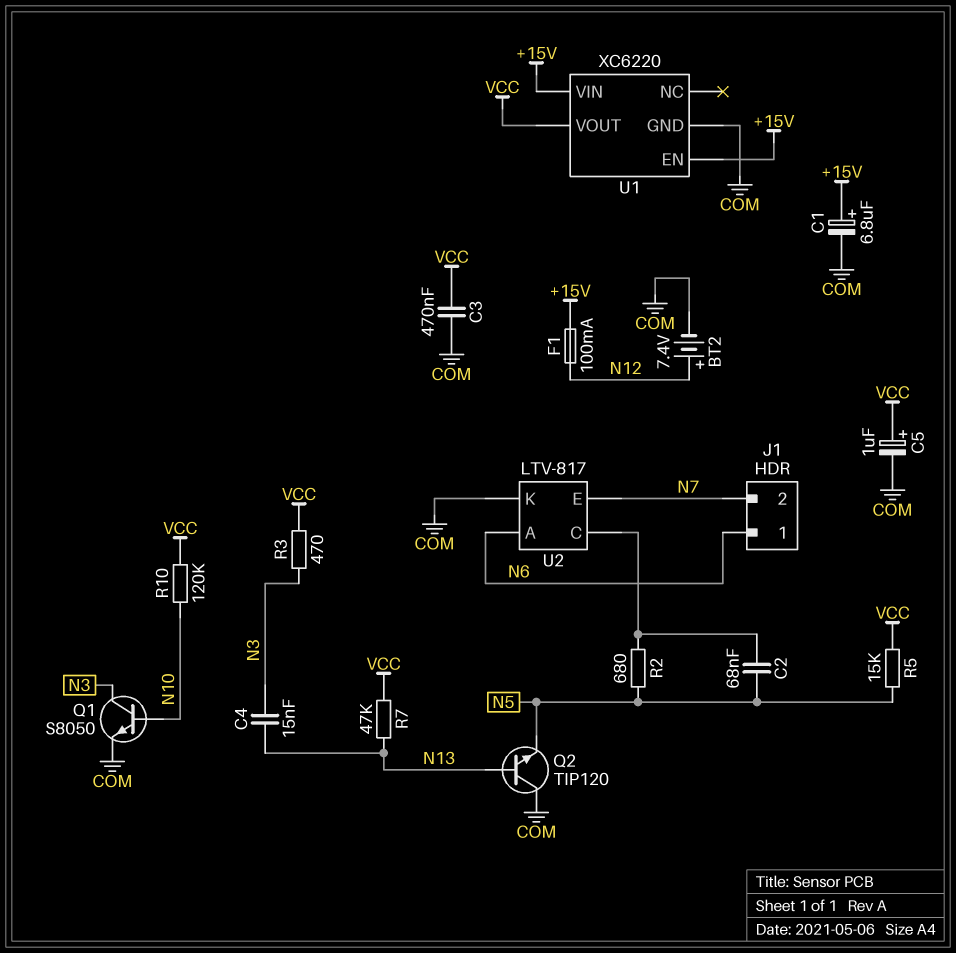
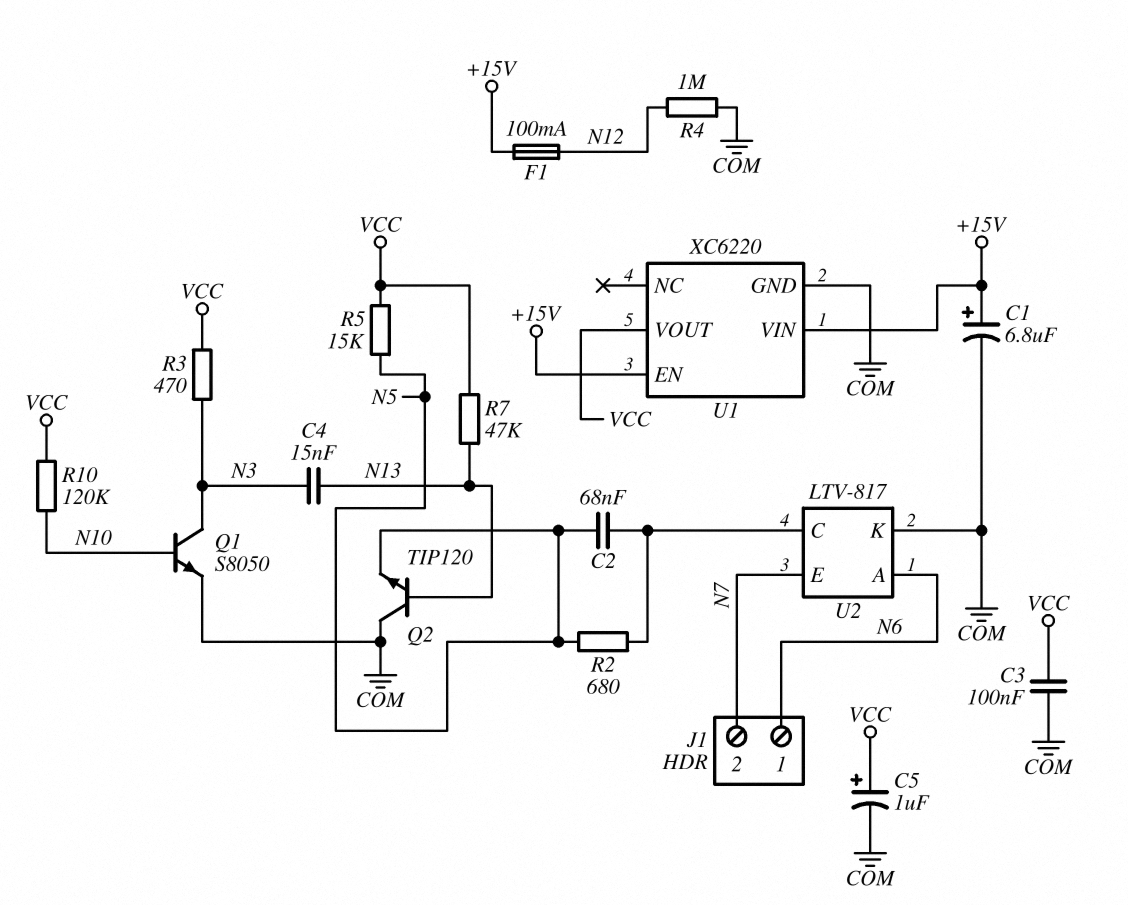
BT2: 7.4V (plus N12, minus COM) -> none
C3: 470nF (COM, VCC) -> 100nF (COM, VCC)
R4: none -> 1M (COM, N12)

